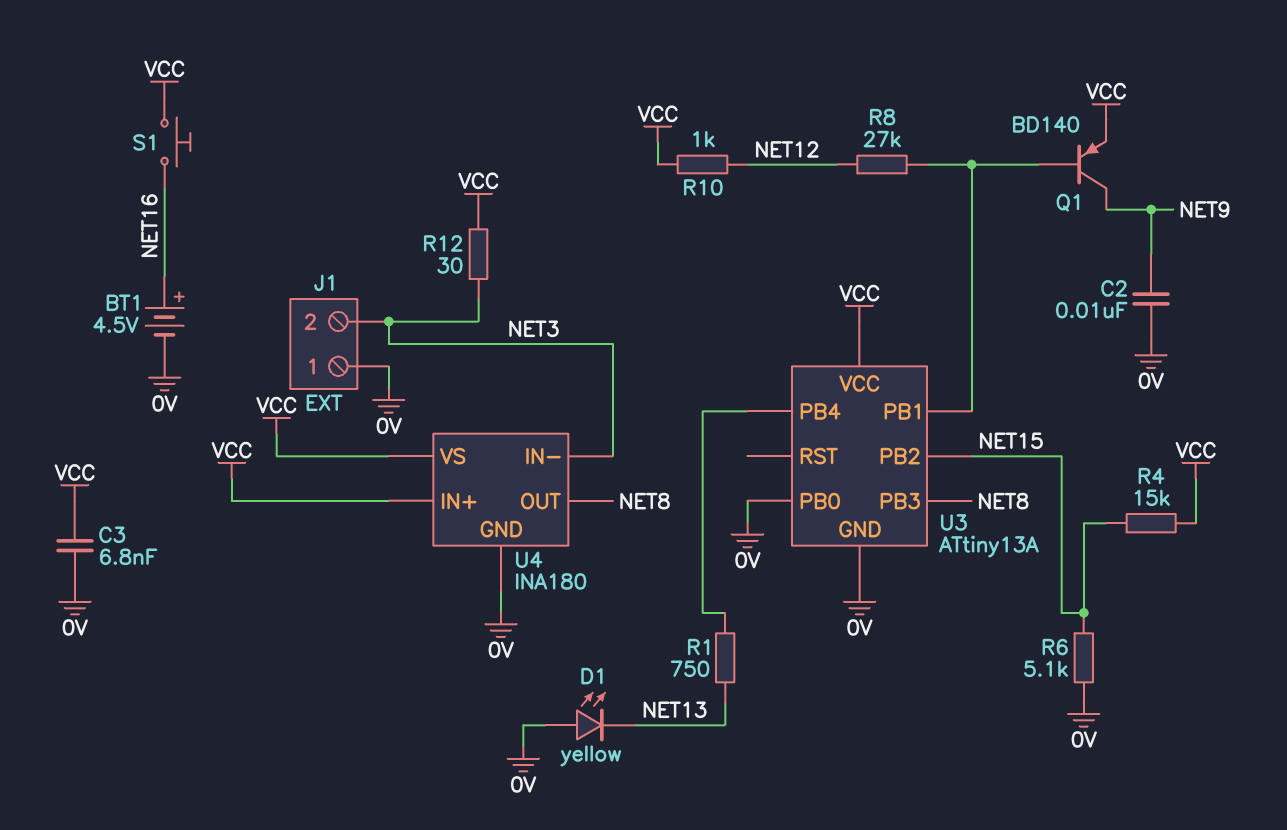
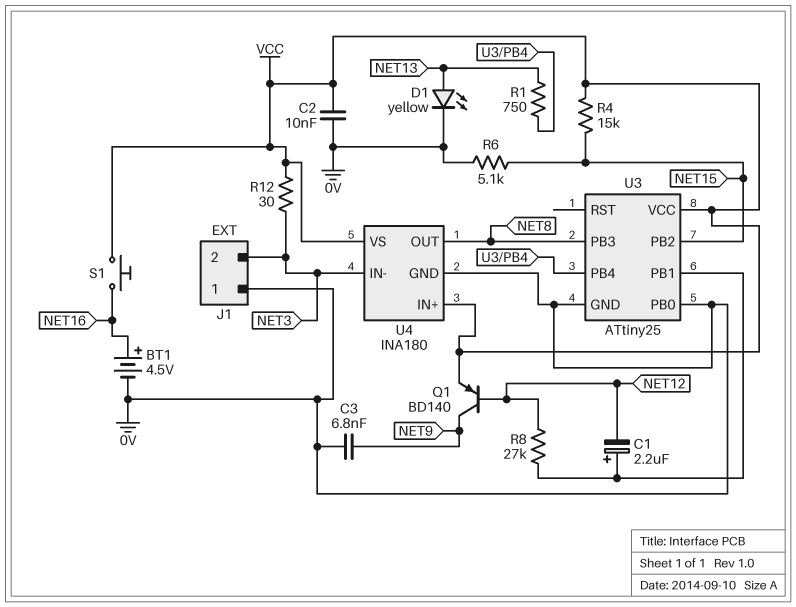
C1: none -> 2.2uF (plus U3/PB1, minus NET12)
C2: 10nF (0V, NET9) -> 10nF (0V, VCC)
C3: 6.8nF (0V, VCC) -> 6.8nF (0V, NET9)
D1: LED yellow (A 0V, K NET13) -> LED yellow (A NET13, K 0V)
Q1: PNP BD140 (B U3/PB1, C NET9, E VCC) -> PNP BD140 (B NET12, C NET9, E VCC)
R10: 1k (NET12, VCC) -> none
U3: ATtiny13A -> ATtiny25

